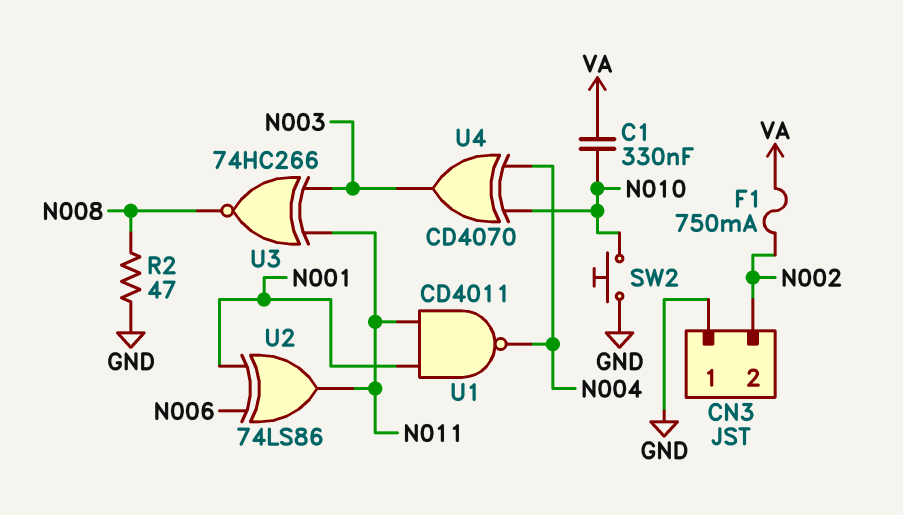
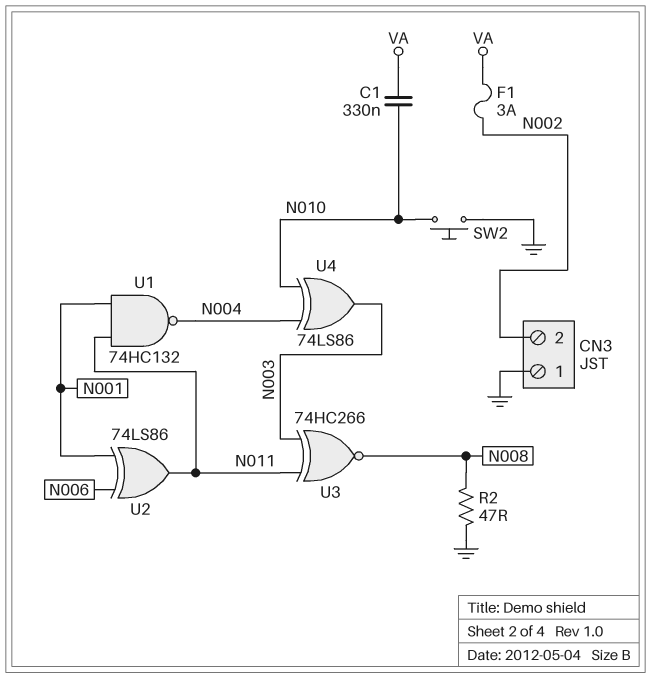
F1: 750mA (N002, VA) -> 3A (N002, VA)
U1: NAND CD4011 (in N001, in N011, out N004) -> NAND 74HC132 (in N001, in N011, out N004)
U4: XOR CD4070 (in N004, in N010, out N003) -> XOR 74LS86 (in N004, in N010, out N003)

